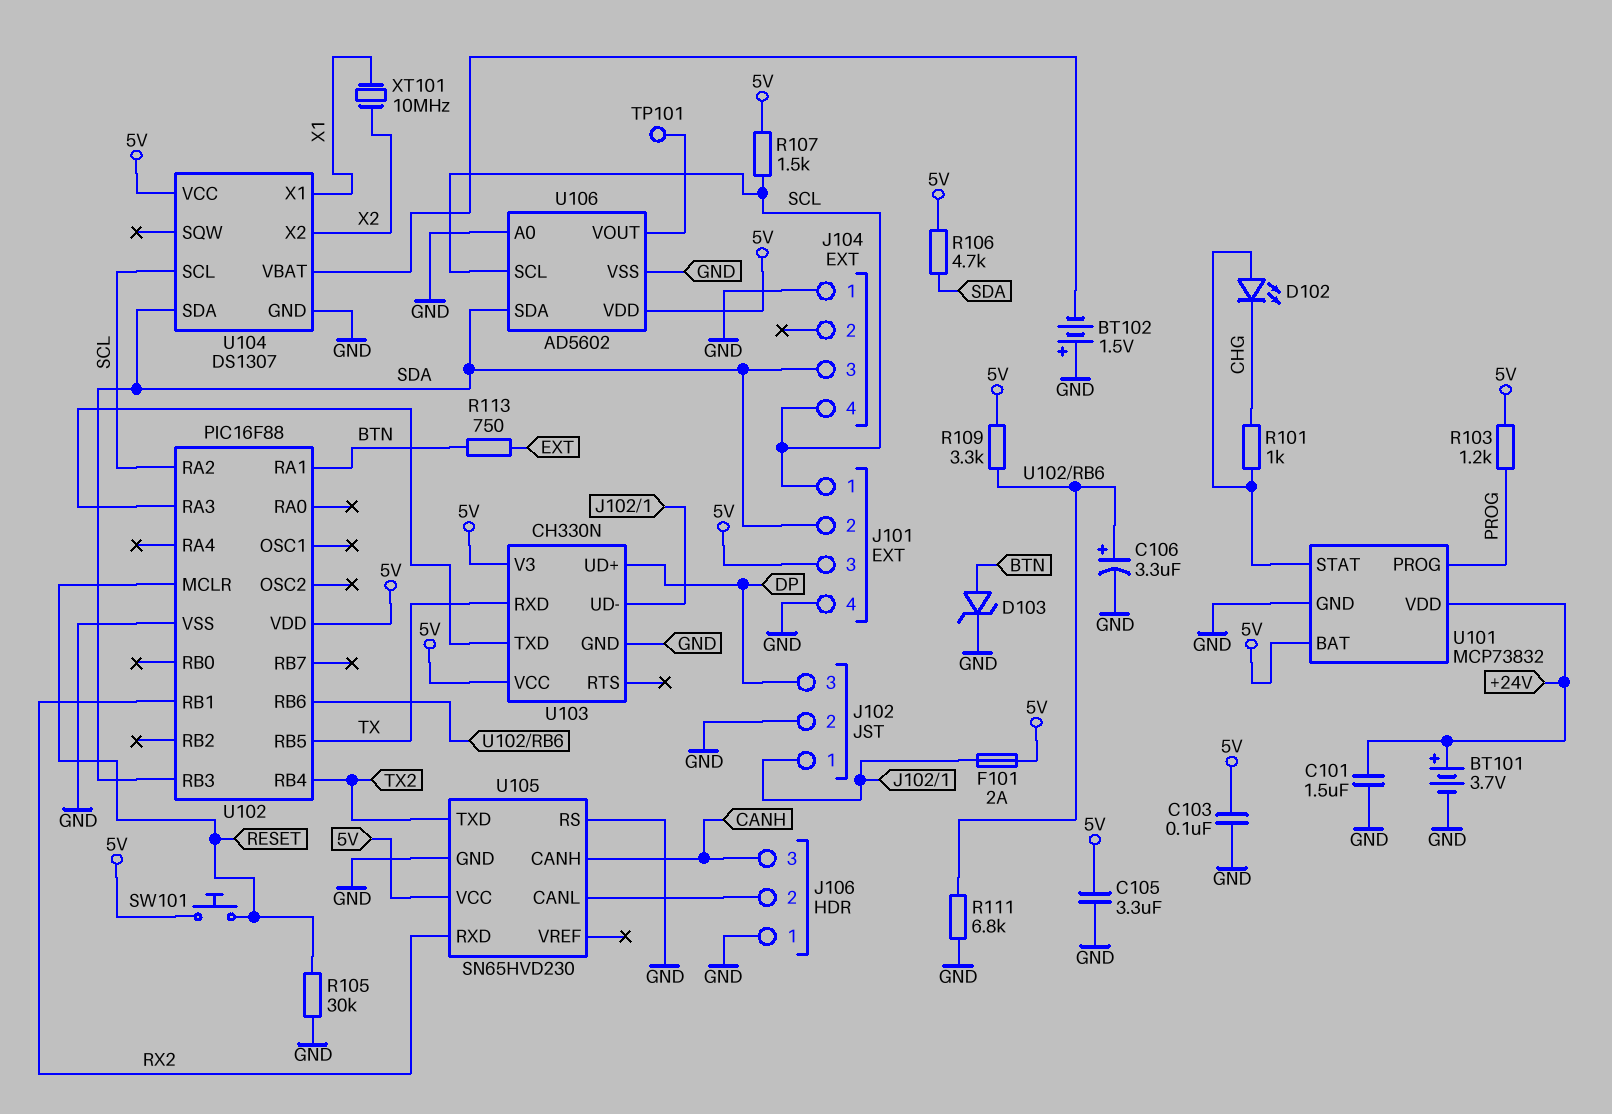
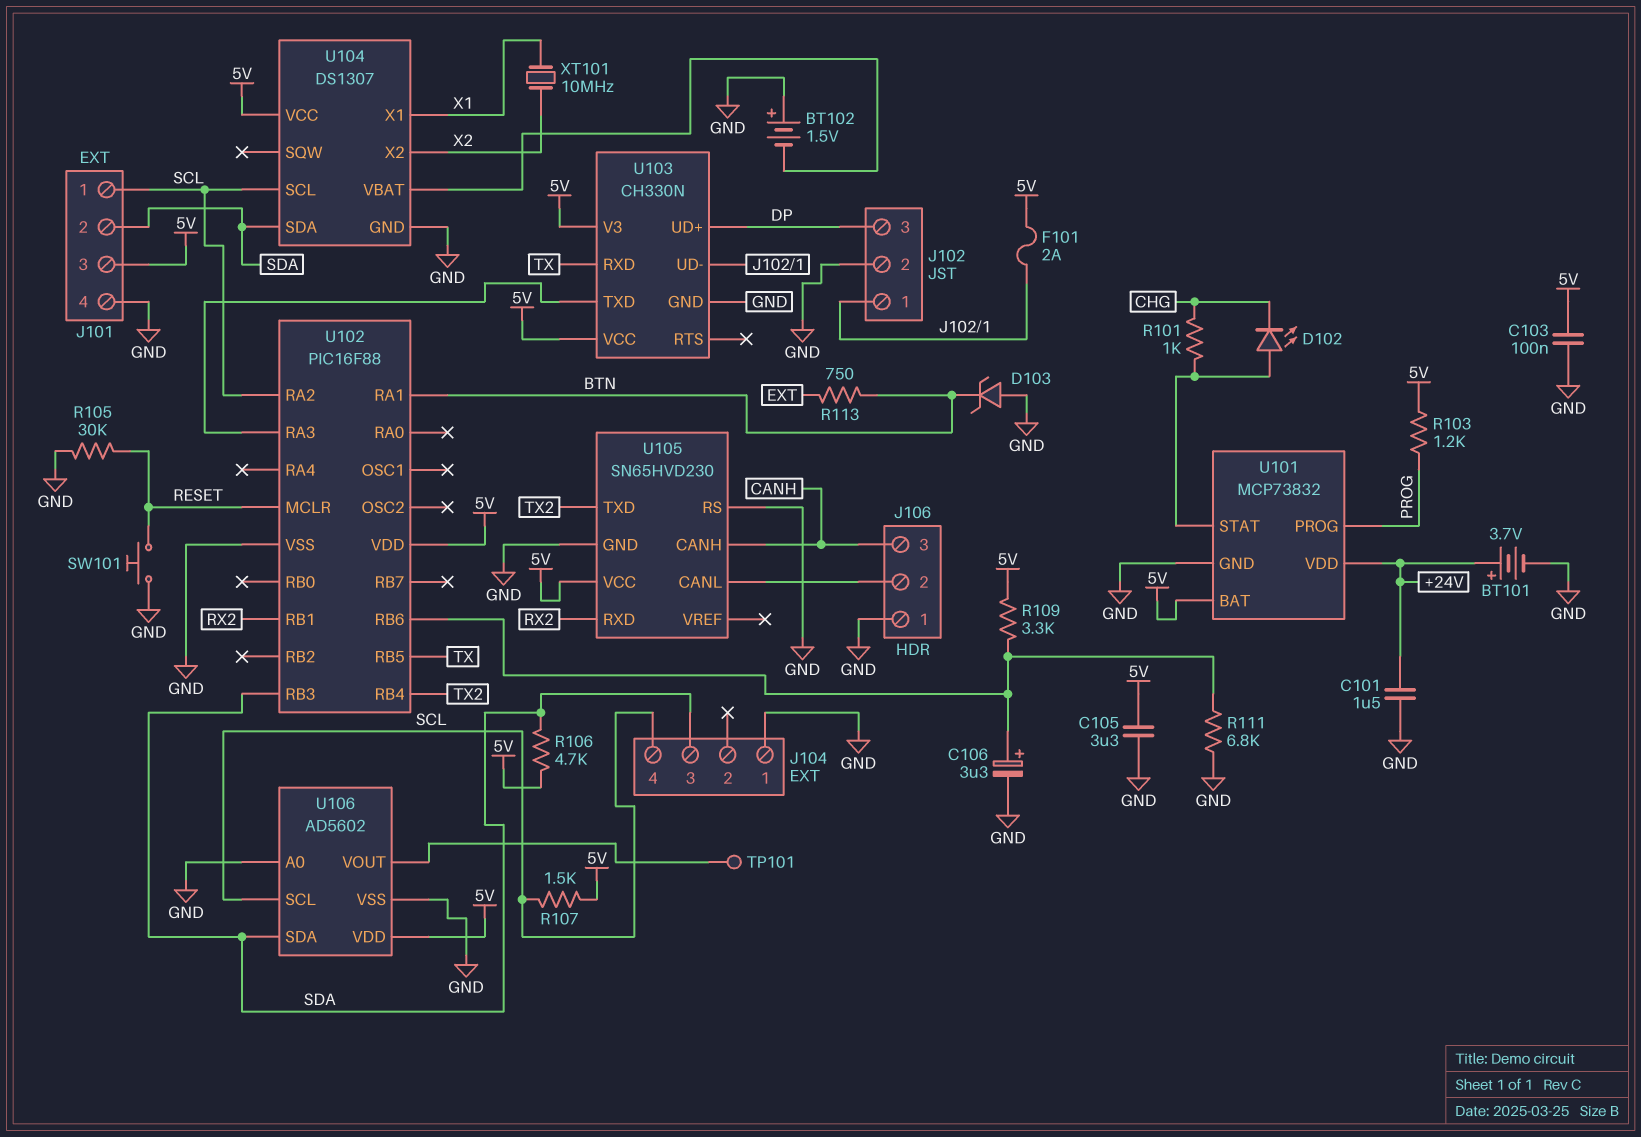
D103: zener (A BTN, K GND) -> zener (A GND, K BTN)
SW101: button (5V, RESET) -> button (GND, RESET)

